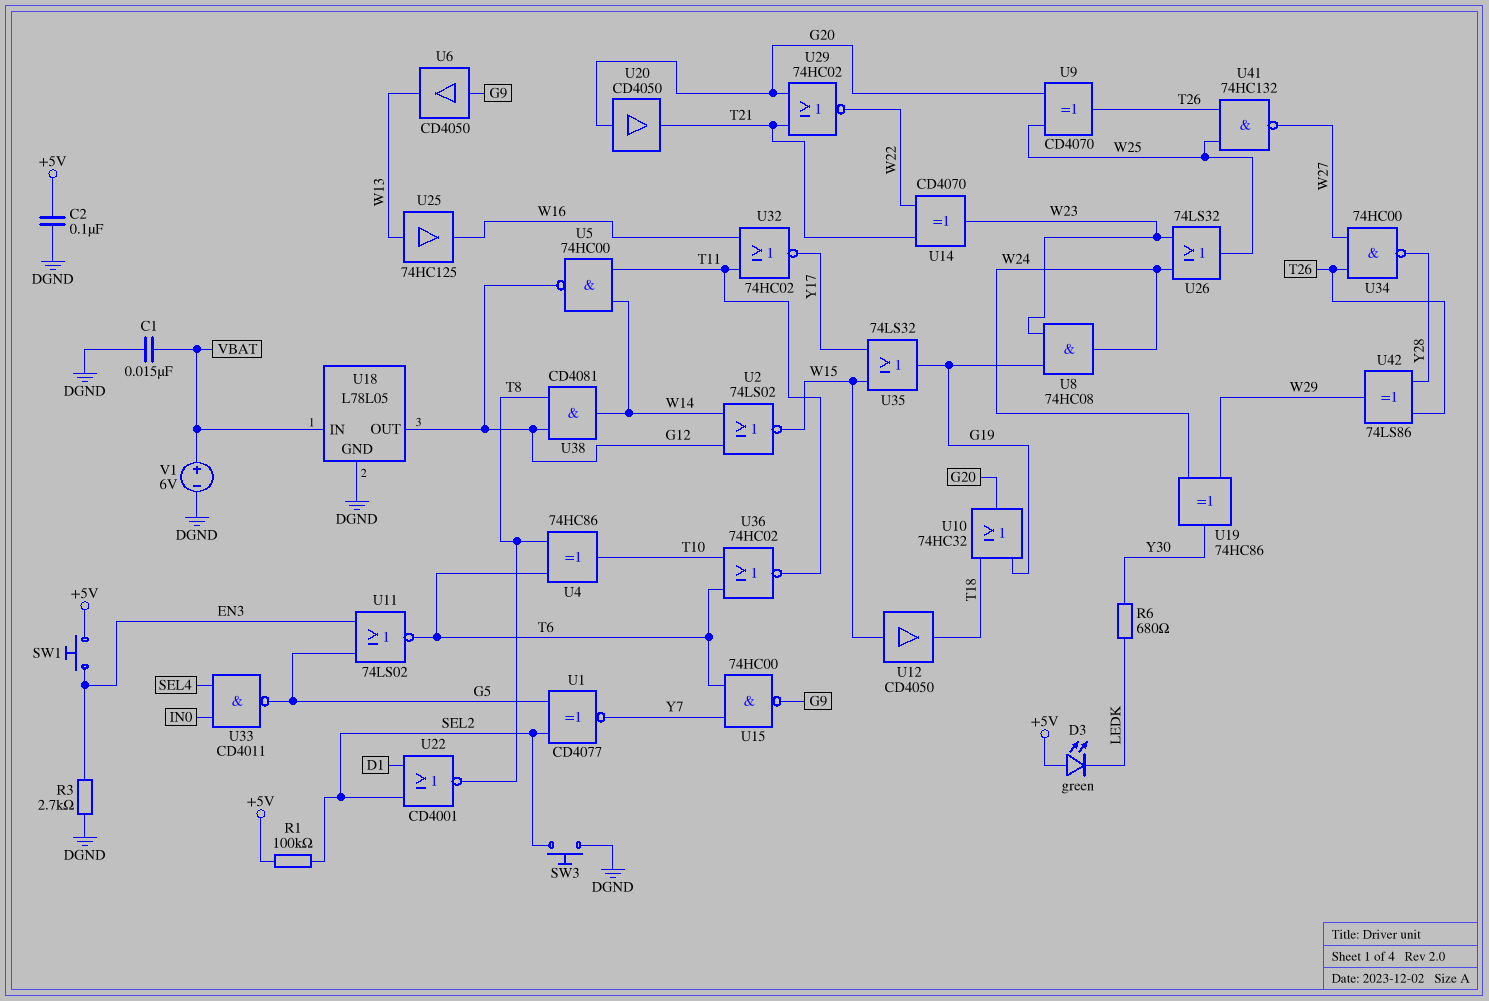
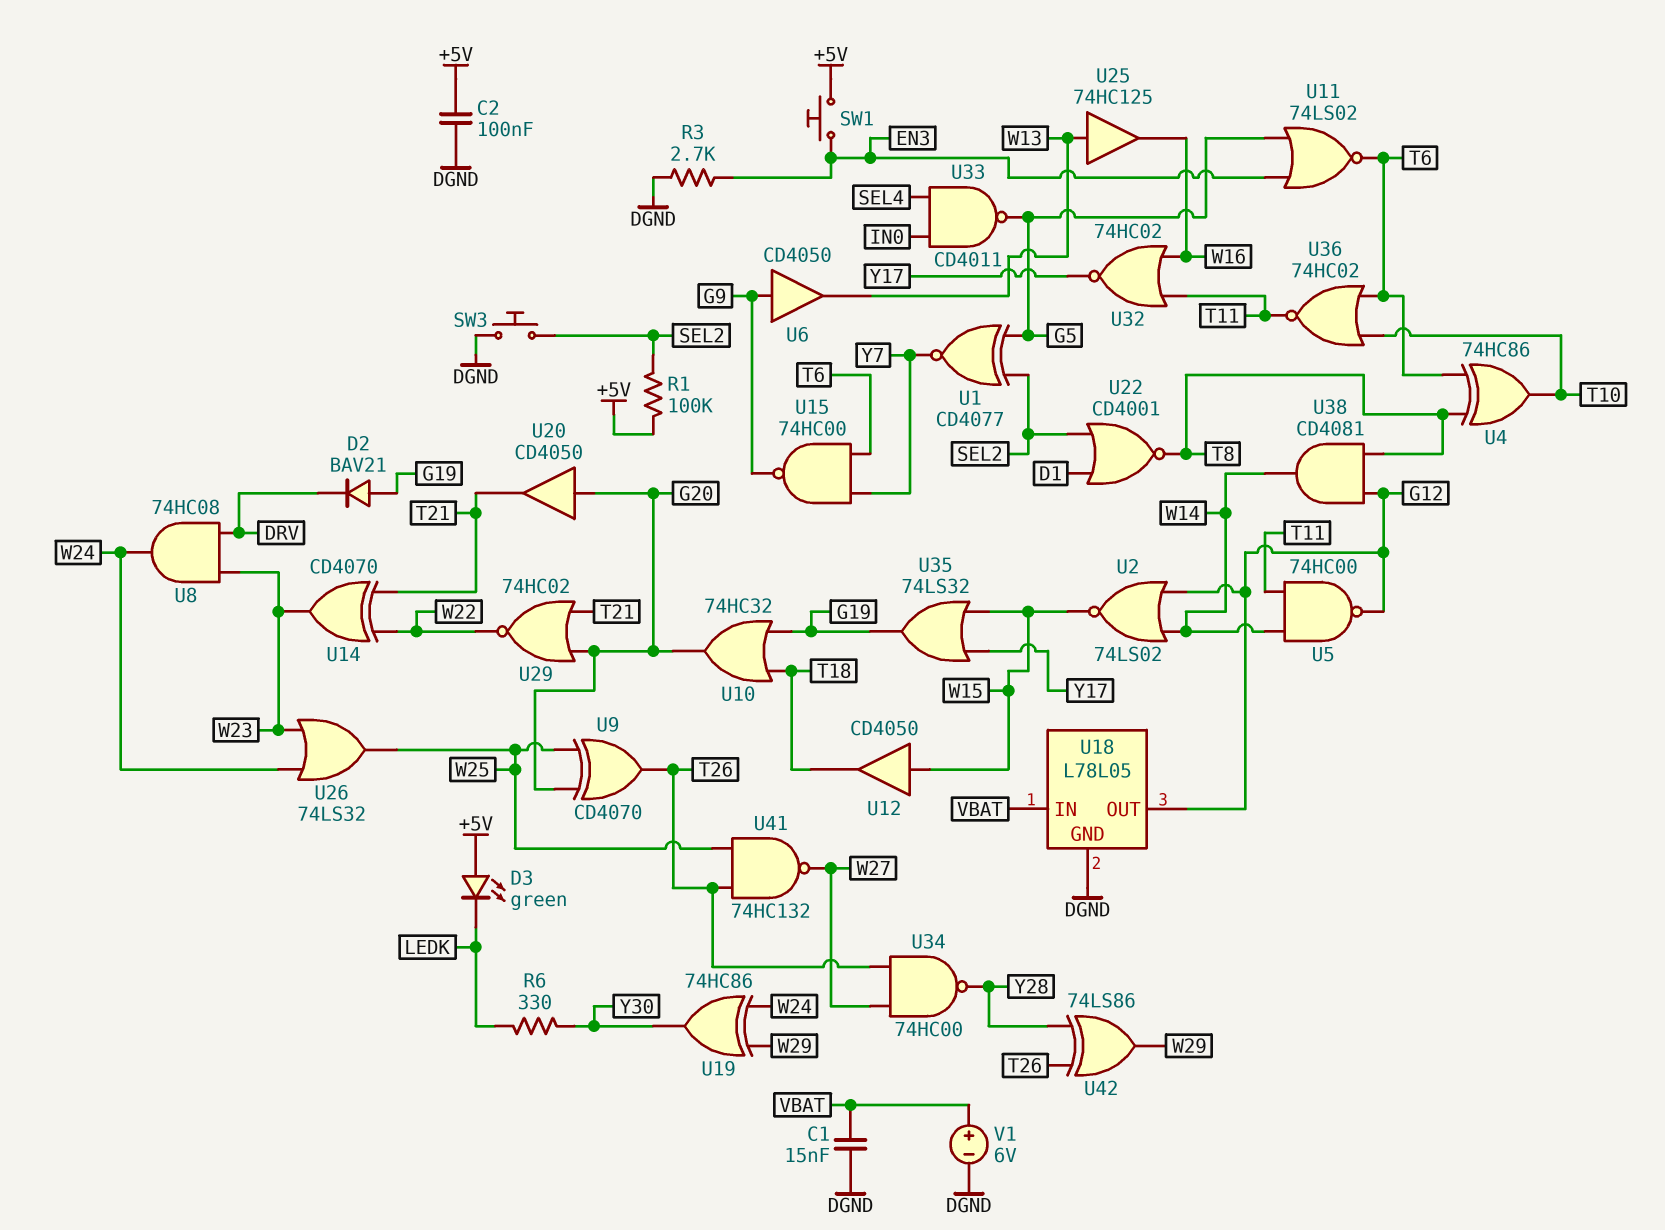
D2: none -> diode BAV21 (A G19, K DRV)
R6: 680 (LEDK, Y30) -> 330 (LEDK, Y30)
U8: AND 74HC08 (in G19, in W23, out W24) -> AND 74HC08 (in DRV, in W23, out W24)

